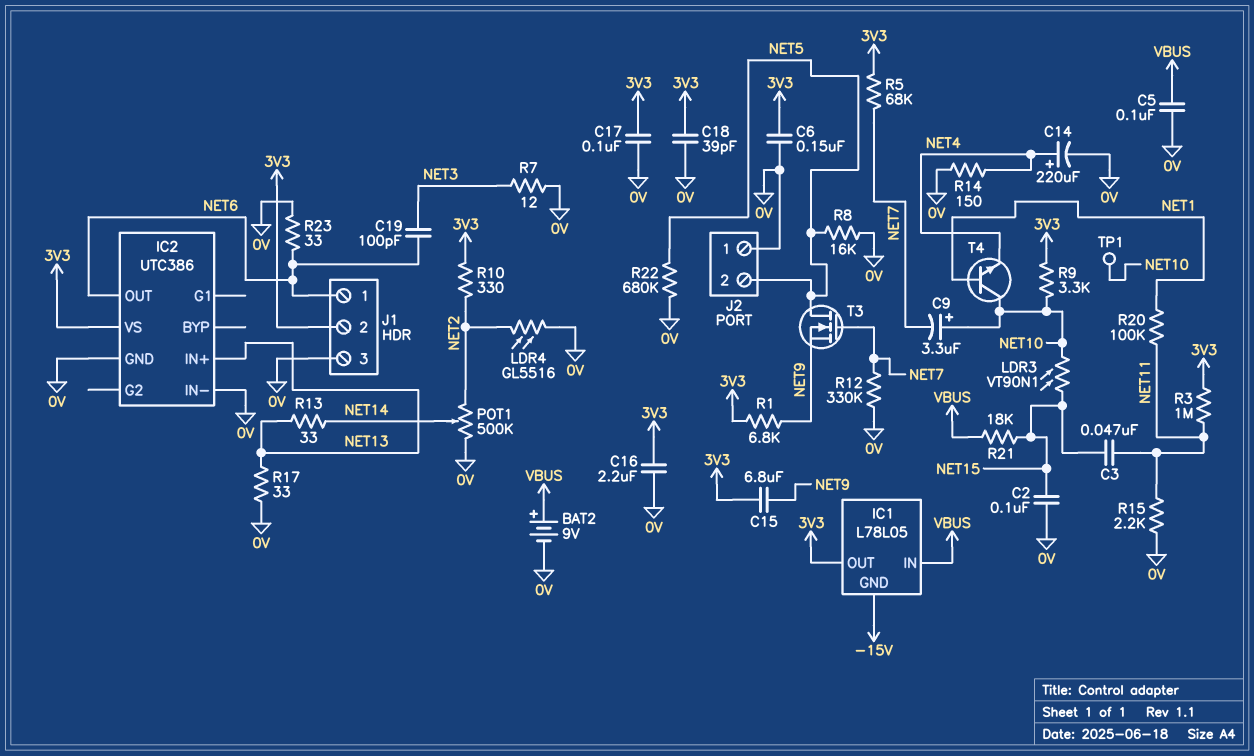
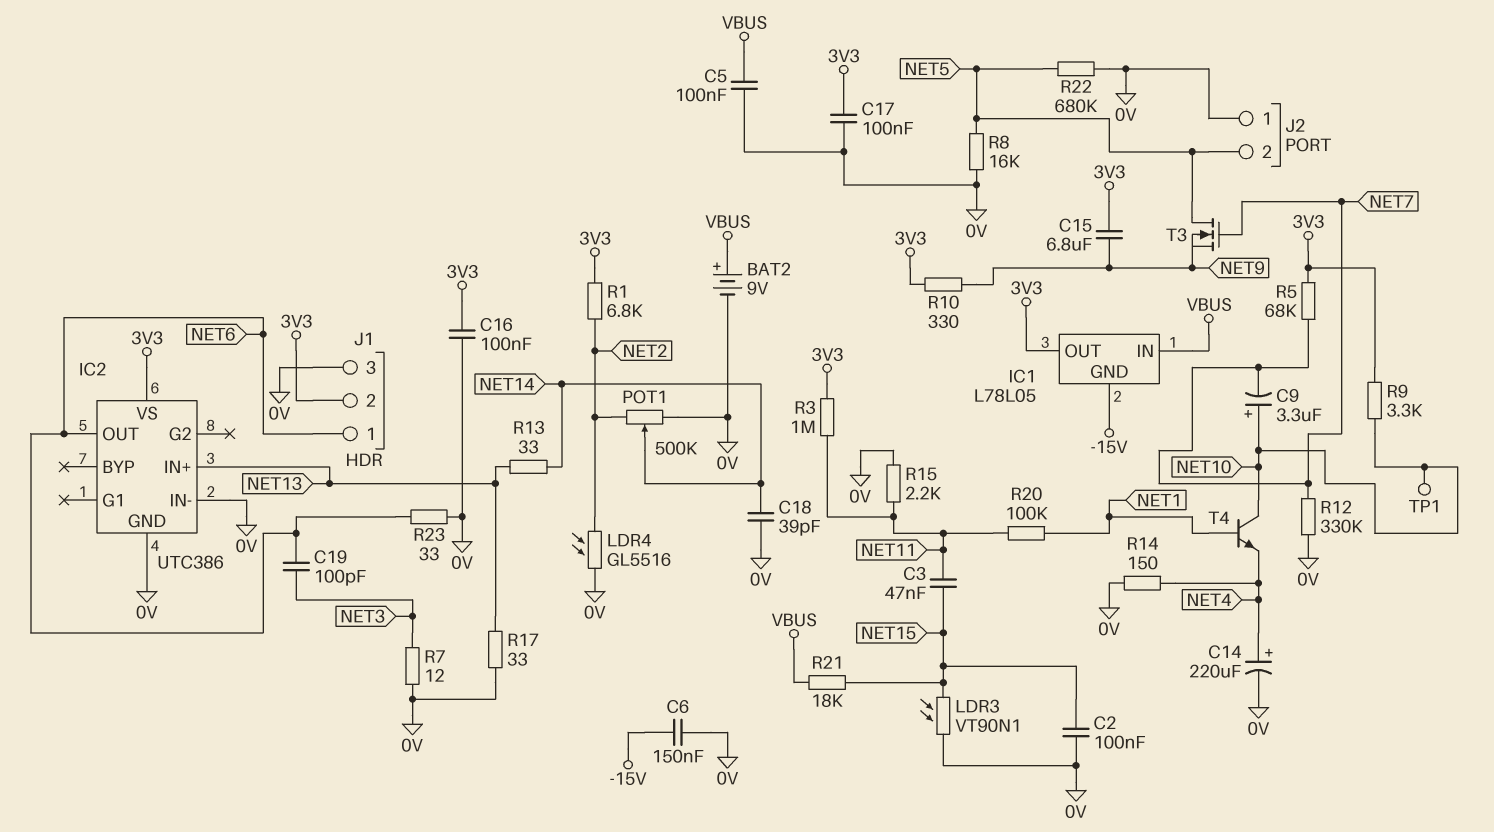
C6: 150nF (0V, 3V3) -> 150nF (-15V, 0V)
C16: 2.2uF (0V, 3V3) -> 100nF (0V, 3V3)
C18: 39pF (0V, 3V3) -> 39pF (0V, NET14)
LDR3: VT90N1 (NET10, NET15) -> VT90N1 (0V, NET15)
R1: 6.8k (3V3, NET9) -> 6.8k (3V3, NET2)
R10: 330 (3V3, NET2) -> 330 (3V3, NET9)

